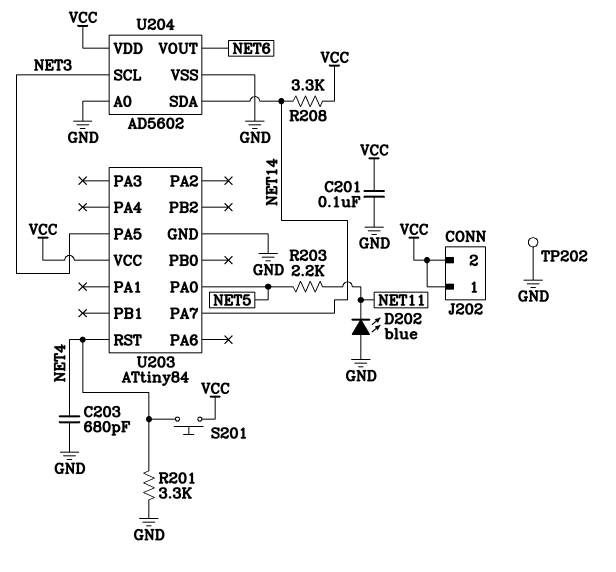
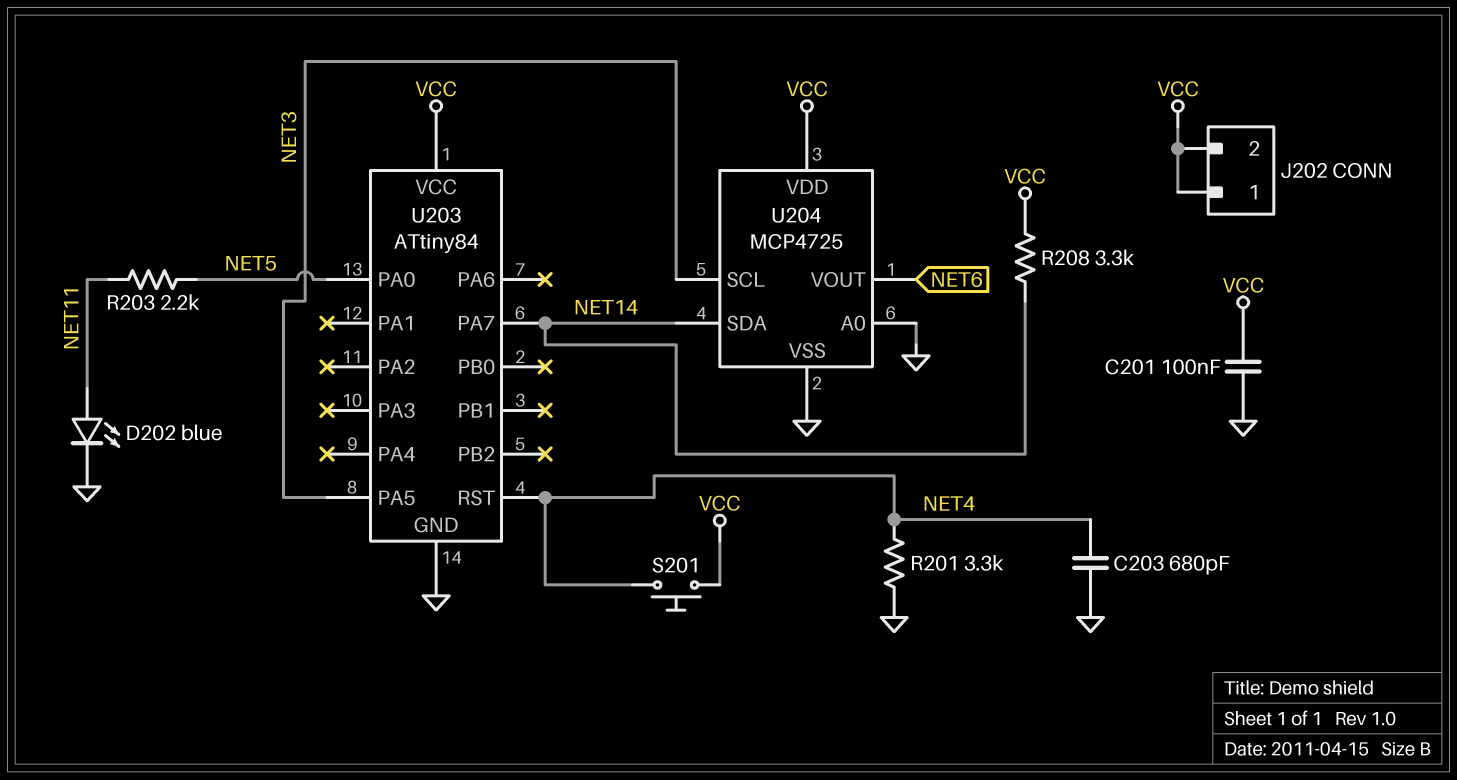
D202: LED blue (A GND, K NET11) -> LED blue (A NET11, K GND)
TP202: test point (GND) -> none
U204: AD5602 -> MCP4725

